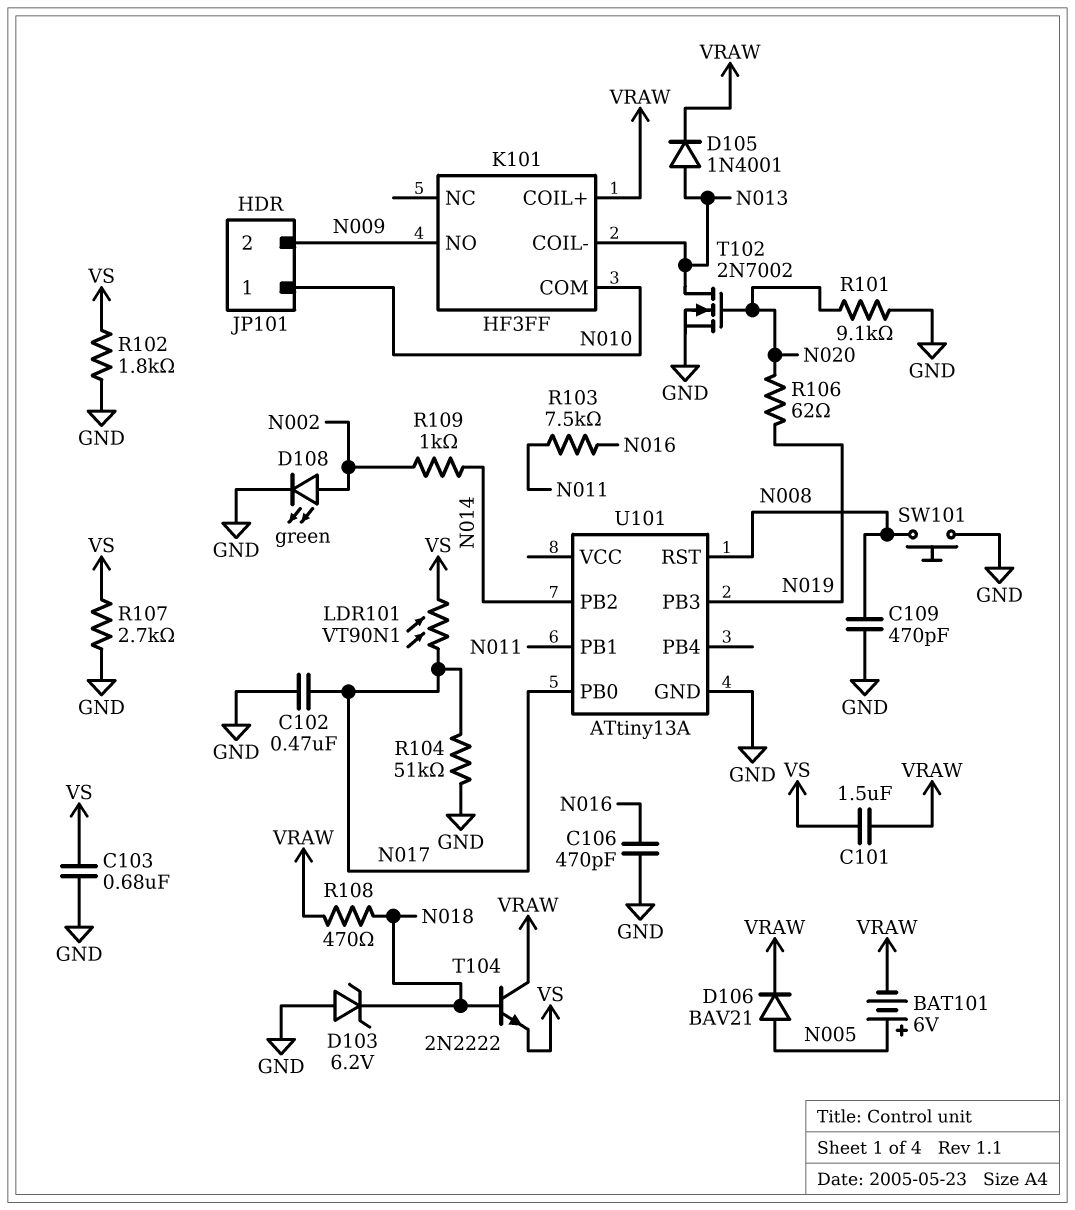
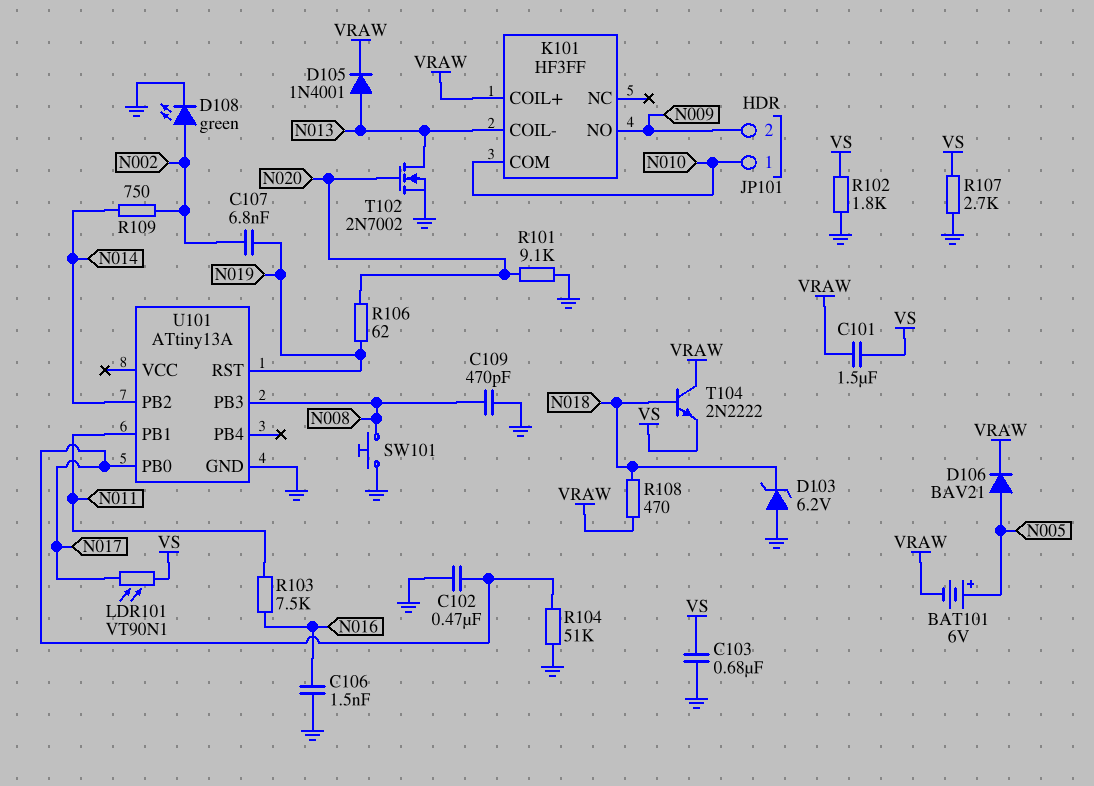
C106: 470pF (GND, N016) -> 1.5nF (GND, N016)
C107: none -> 6.8nF (N002, N019)
R109: 1k (N002, N014) -> 750 (N002, N014)
U101 pin PB3: N019 -> N008
U101 pin RST: N008 -> N019

